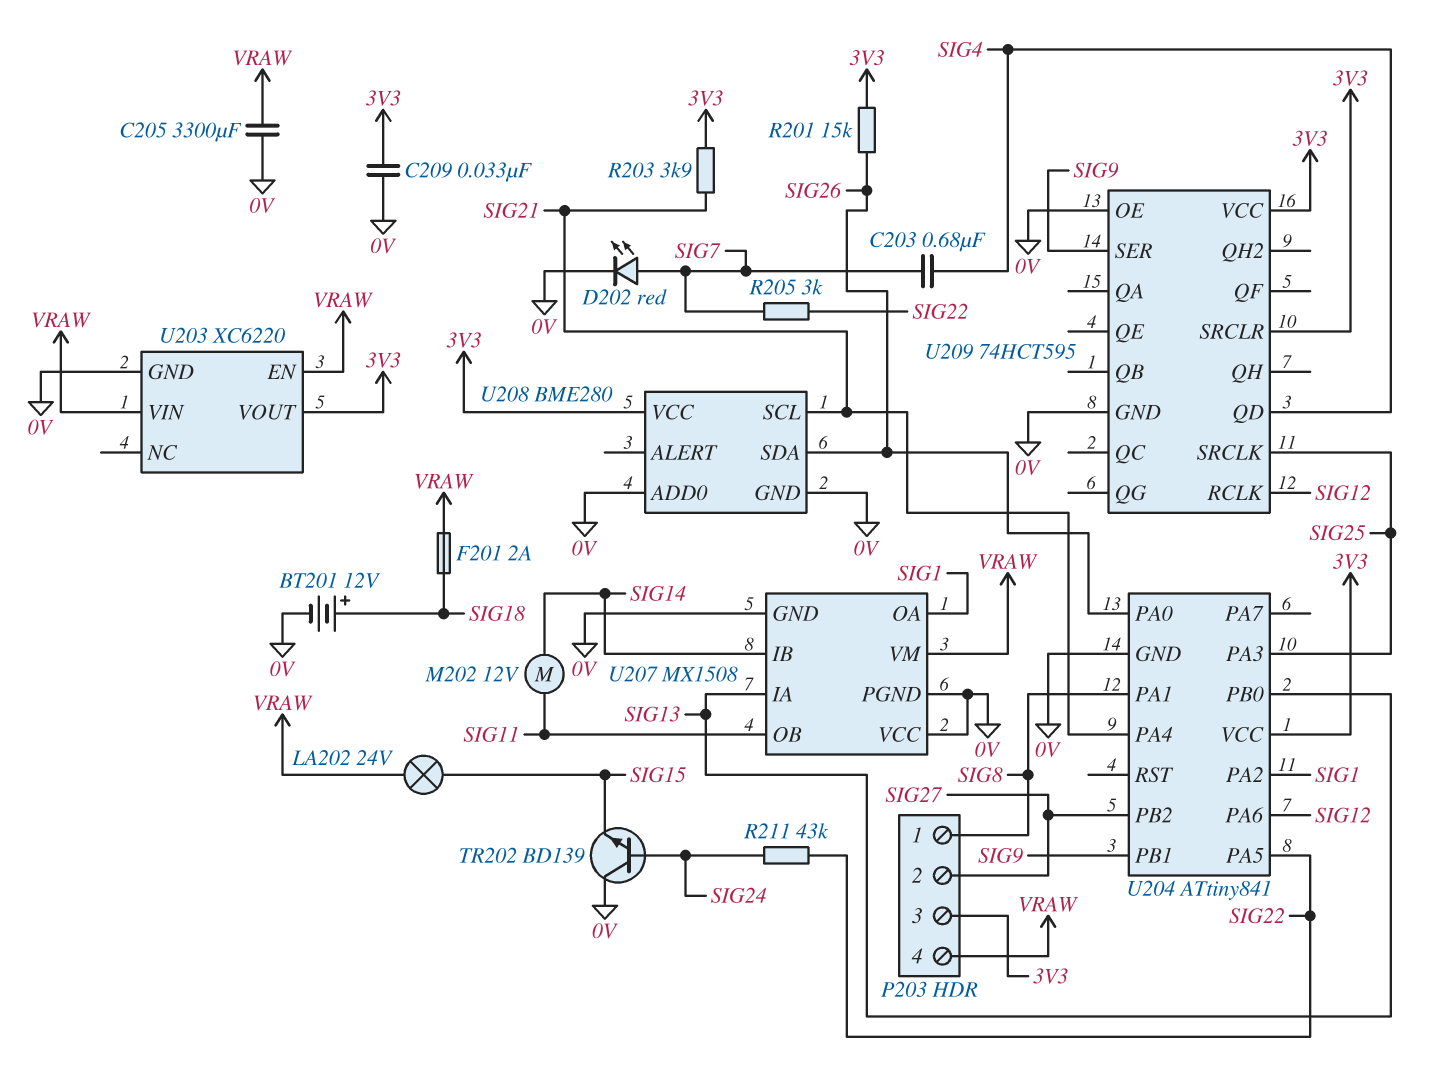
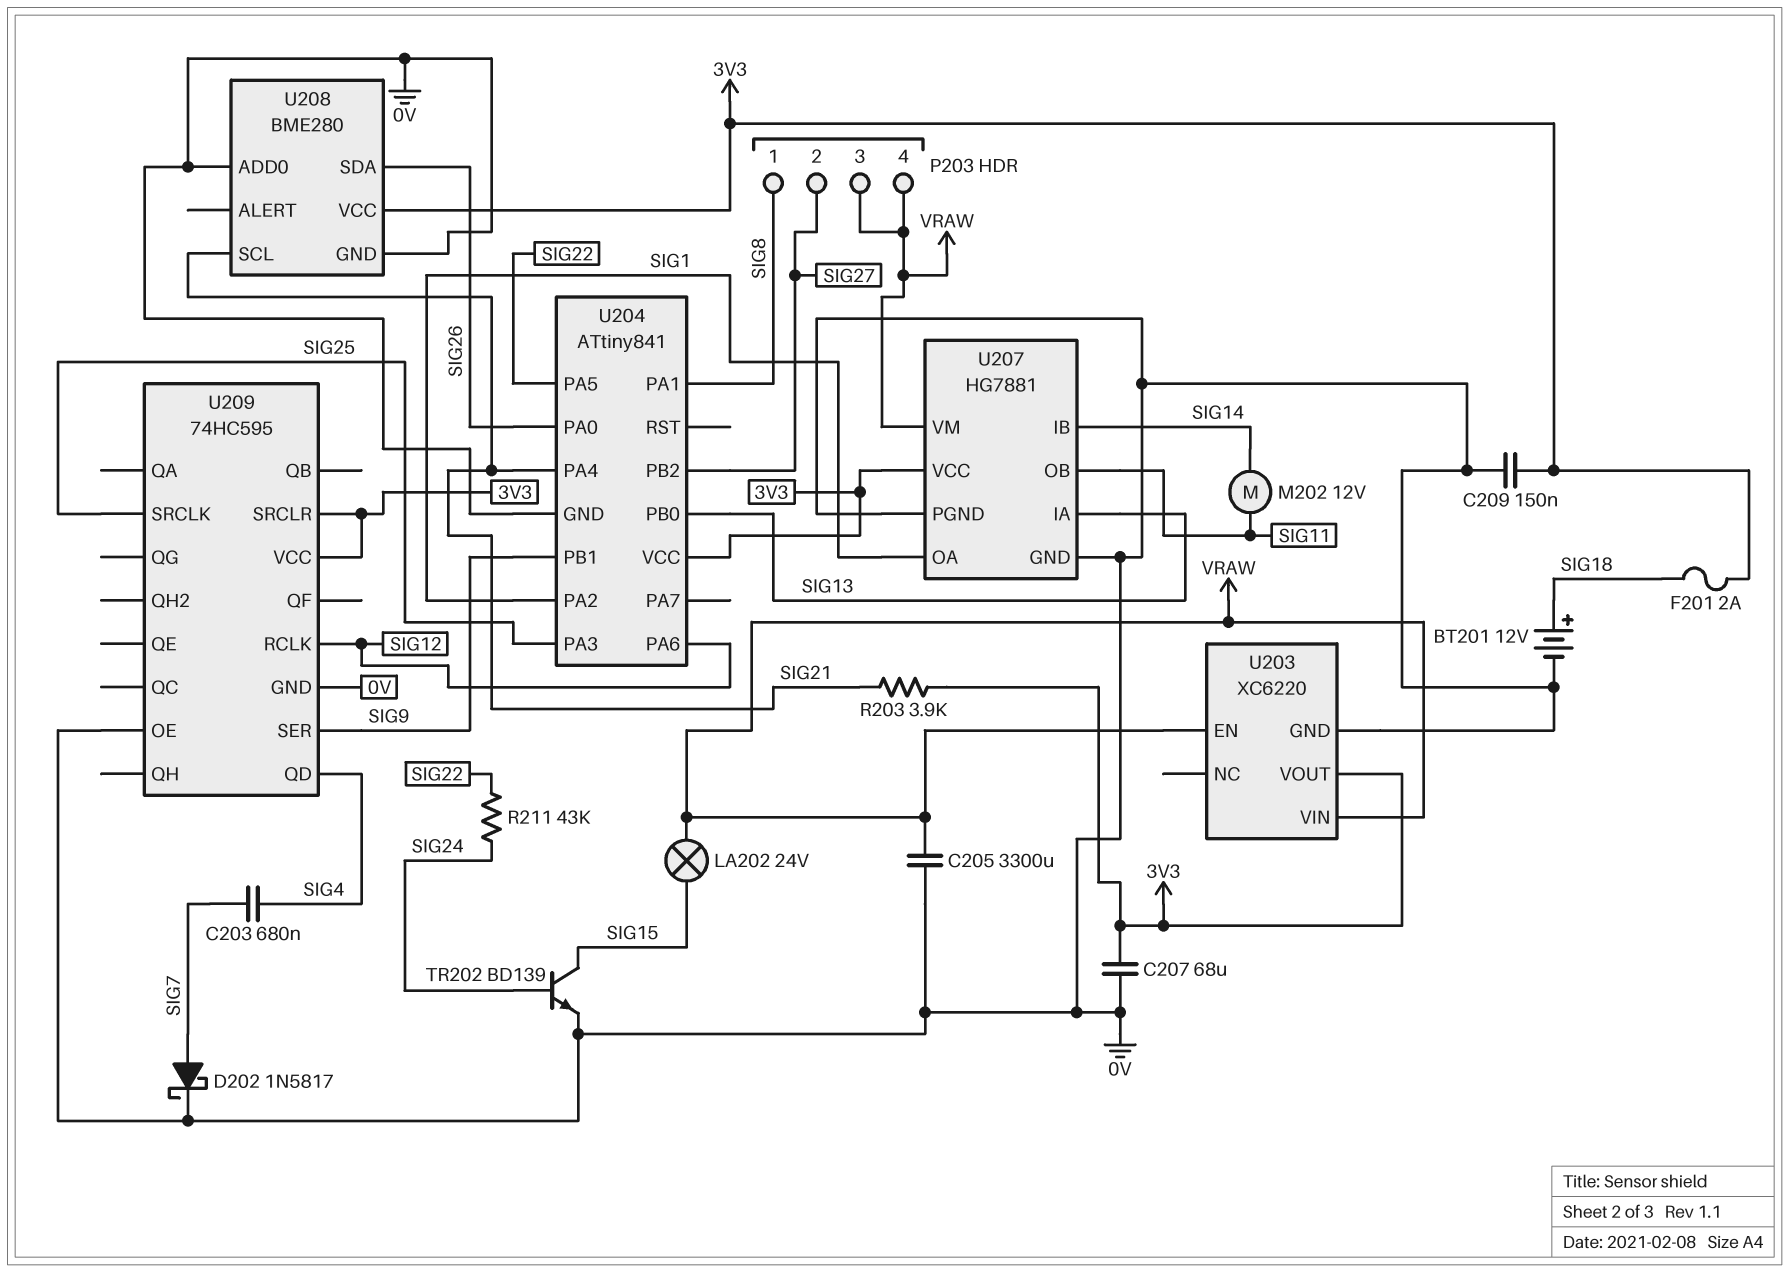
C207: none -> 68uF (0V, 3V3)
C209: 33nF (0V, 3V3) -> 150nF (0V, 3V3)
D202: LED red (A SIG7, K 0V) -> schottky 1N5817 (A SIG7, K 0V)
F201: 2A (SIG18, VRAW) -> 2A (3V3, SIG18)
P203 pin 3: 3V3 -> VRAW
R201: 15k (3V3, SIG26) -> none
R205: 3k (SIG7, SIG22) -> none
TR202: NPN BD139 (B SIG24, C 0V, E SIG15) -> NPN BD139 (B SIG24, C SIG15, E 0V)
U207: MX1508 -> HG7881
U207 pin VCC: 0V -> 3V3
U209: 74HCT595 -> 74HC595

